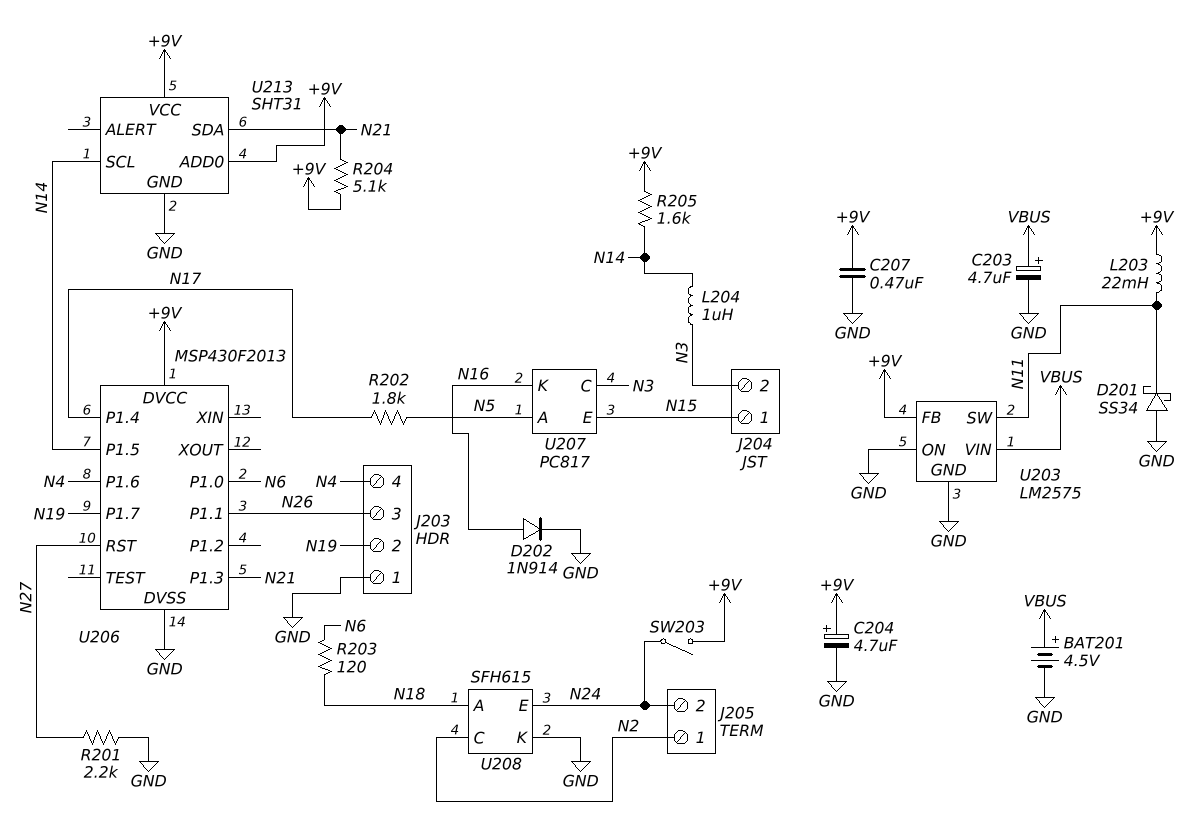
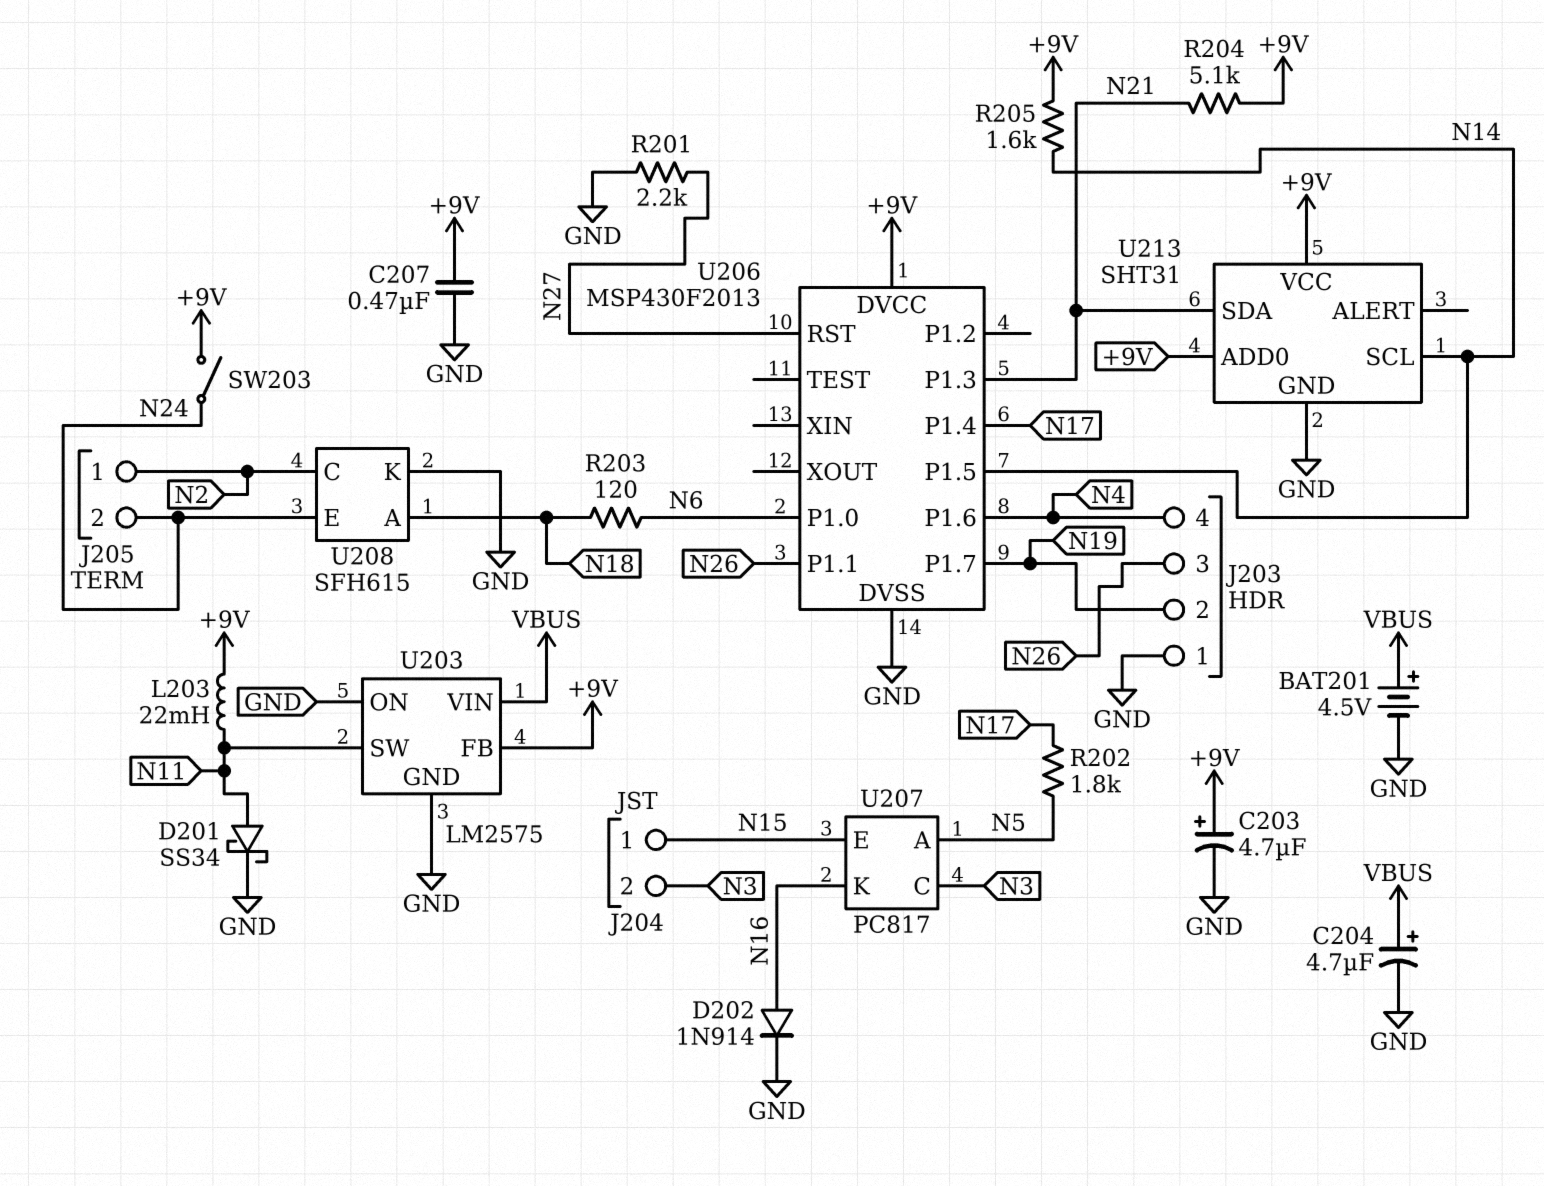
C203: 4.7uF (plus VBUS, minus GND) -> 4.7uF (plus +9V, minus GND)
C204: 4.7uF (plus +9V, minus GND) -> 4.7uF (plus VBUS, minus GND)
D201: schottky SS34 (A GND, K N11) -> schottky SS34 (A N11, K GND)
L204: 1uH (N3, N14) -> none

